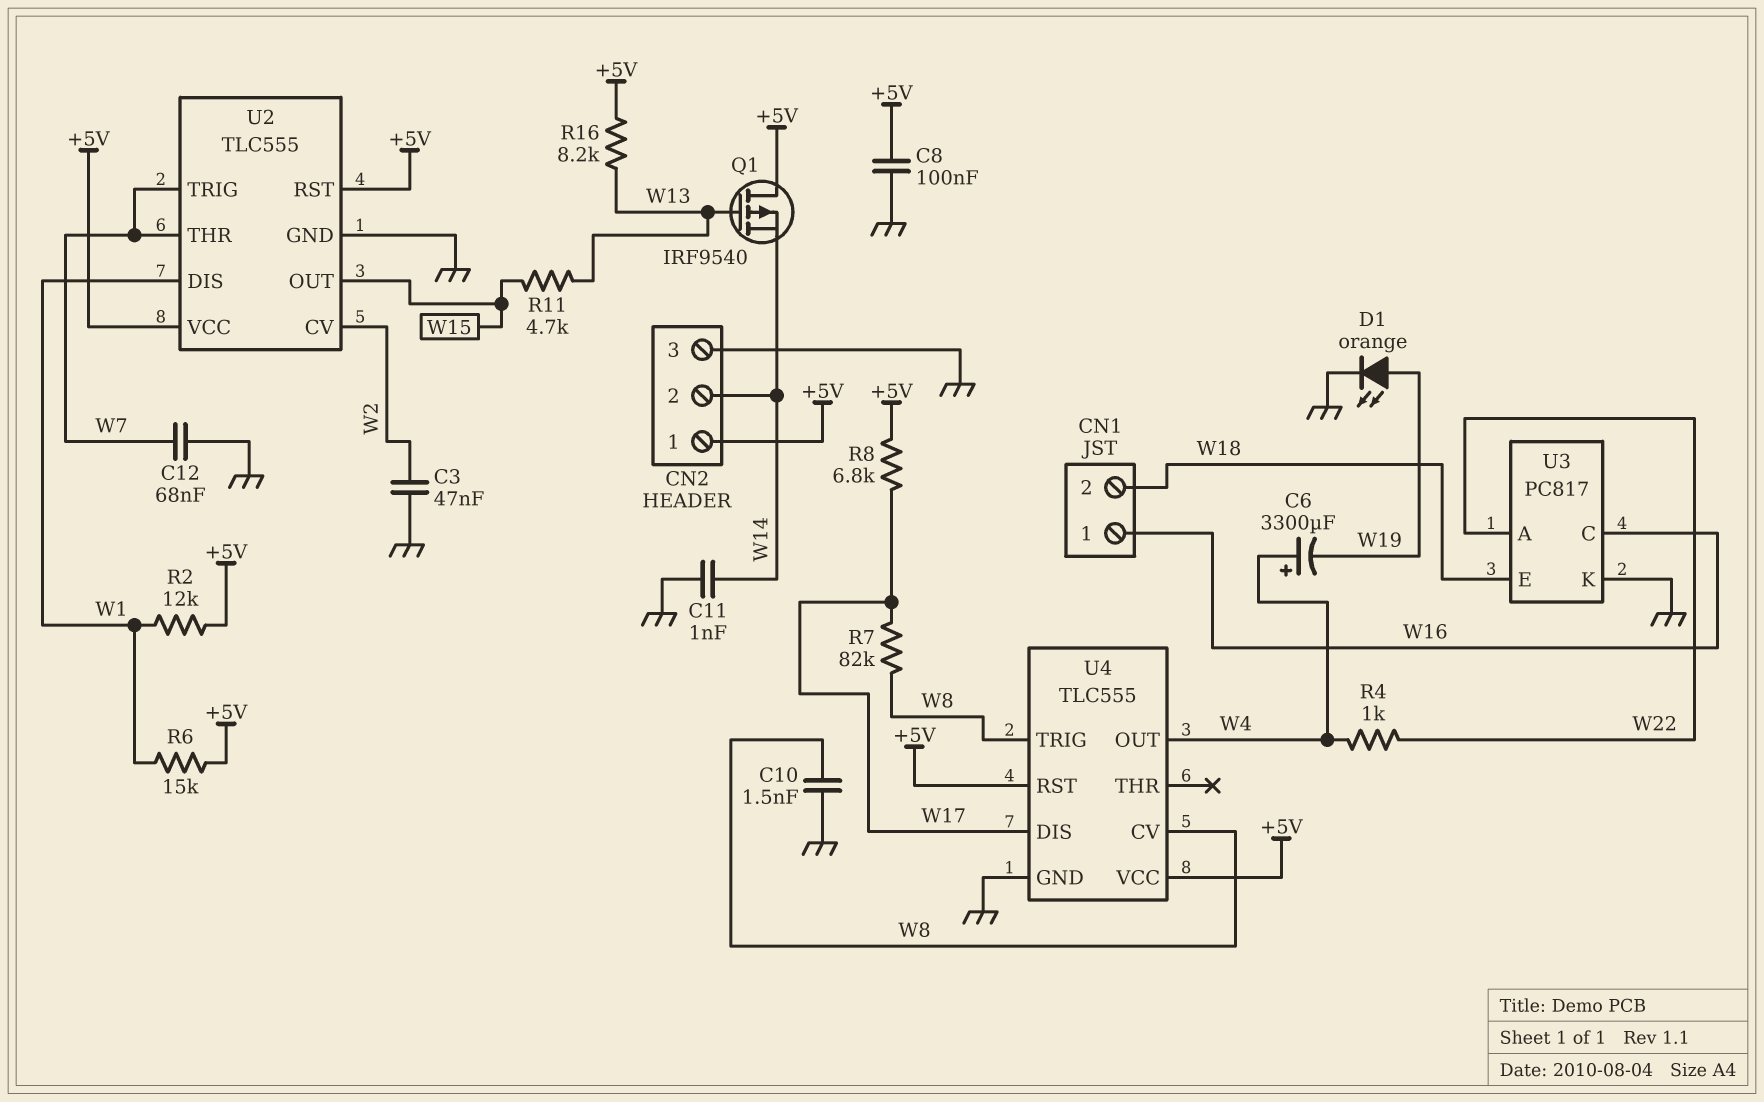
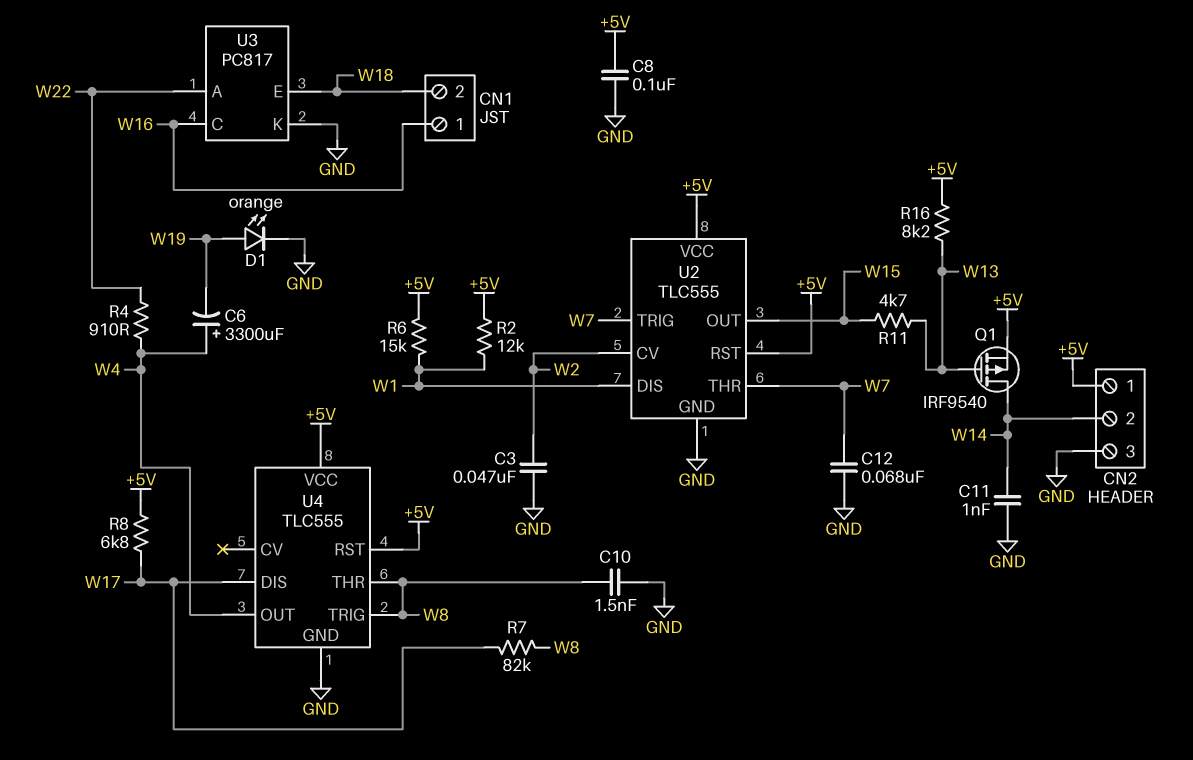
Q1: PMOS IRF9540 (G W13, D +5V, S W14) -> PMOS IRF9540 (G W13, D W14, S +5V)
R4: 1k (W4, W22) -> 910 (W4, W22)
U4 pin CV: W8 -> none
U4 pin THR: none -> W8

